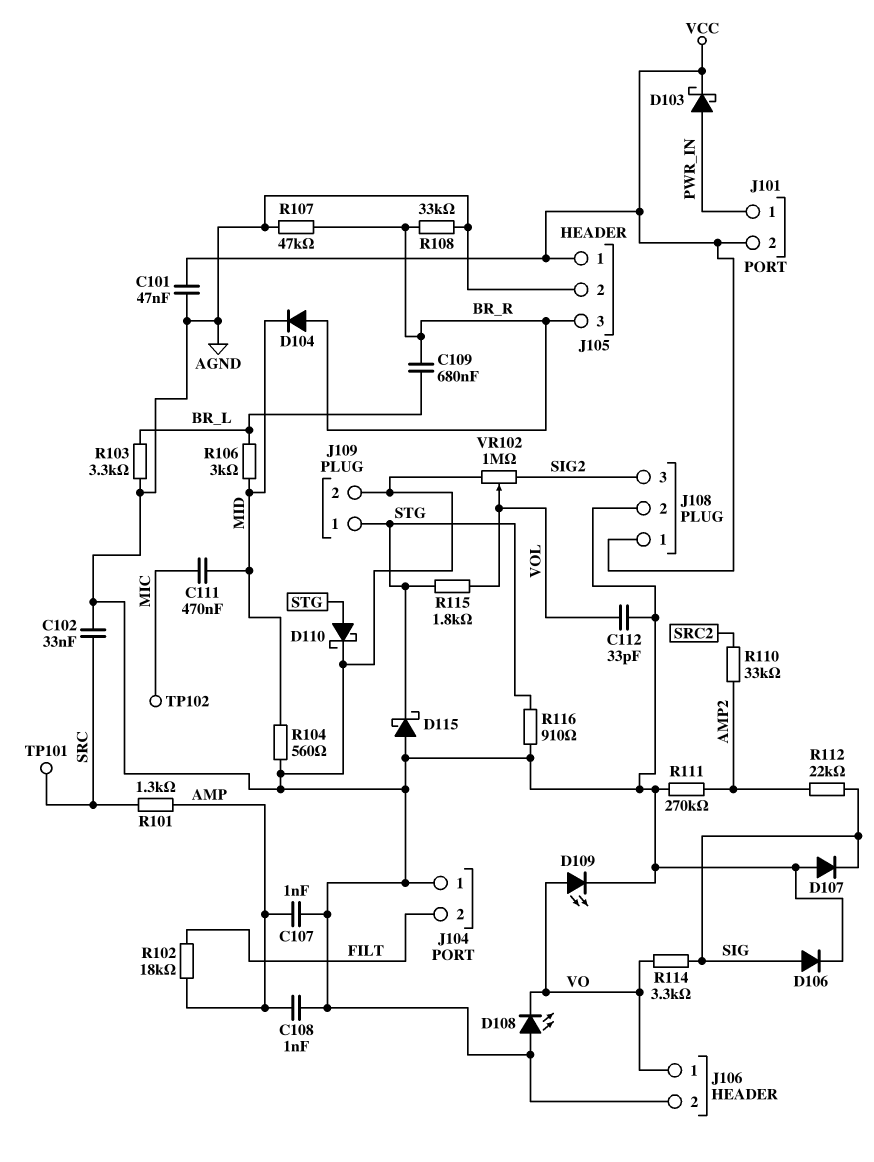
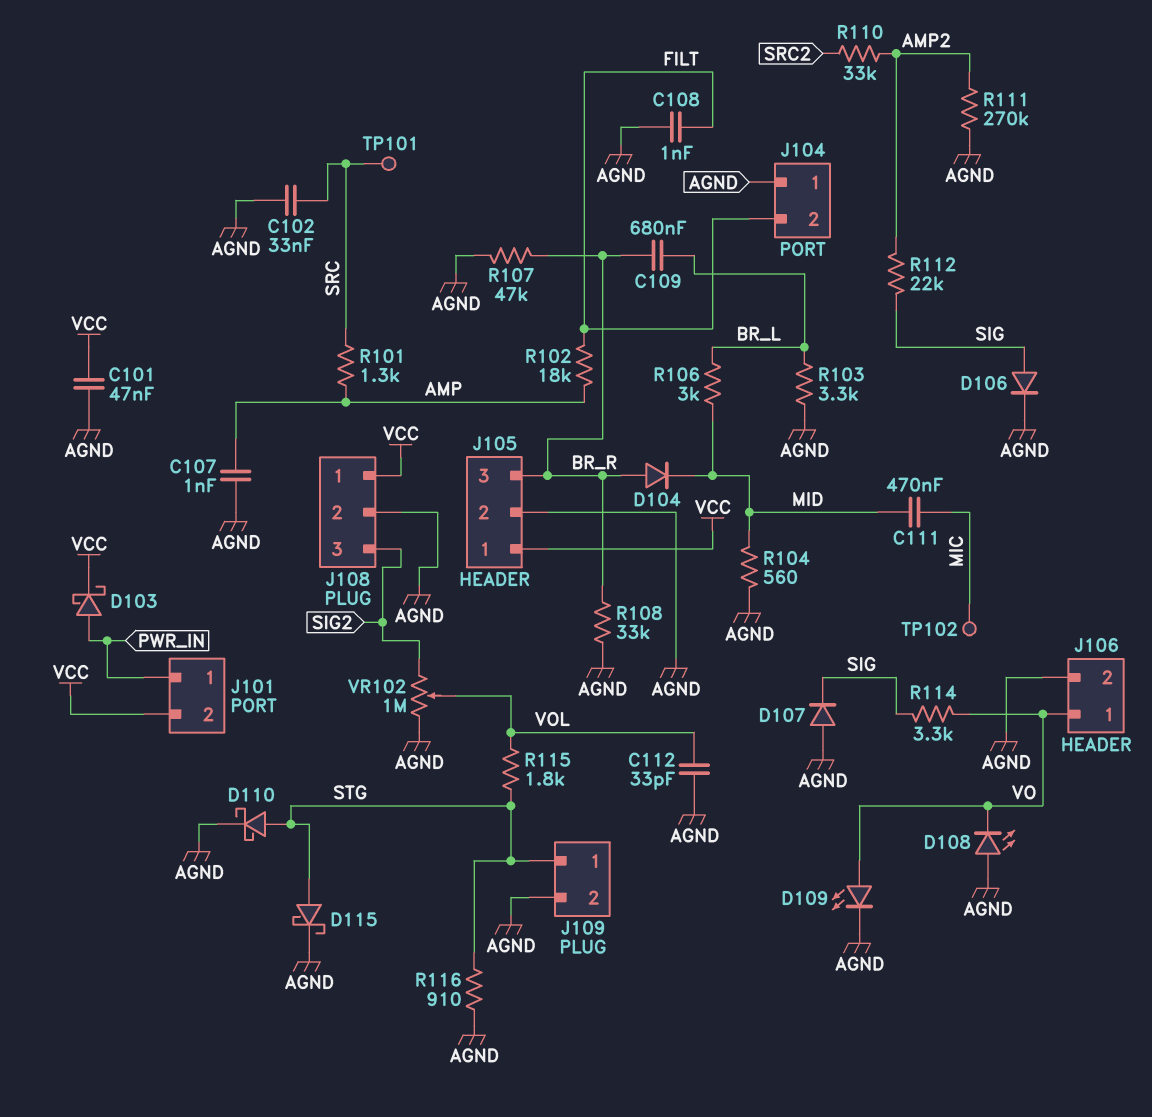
C108: 1nF (AGND, AMP) -> 1nF (AGND, FILT)
D115: schottky (A AGND, K STG) -> schottky (A STG, K AGND)

